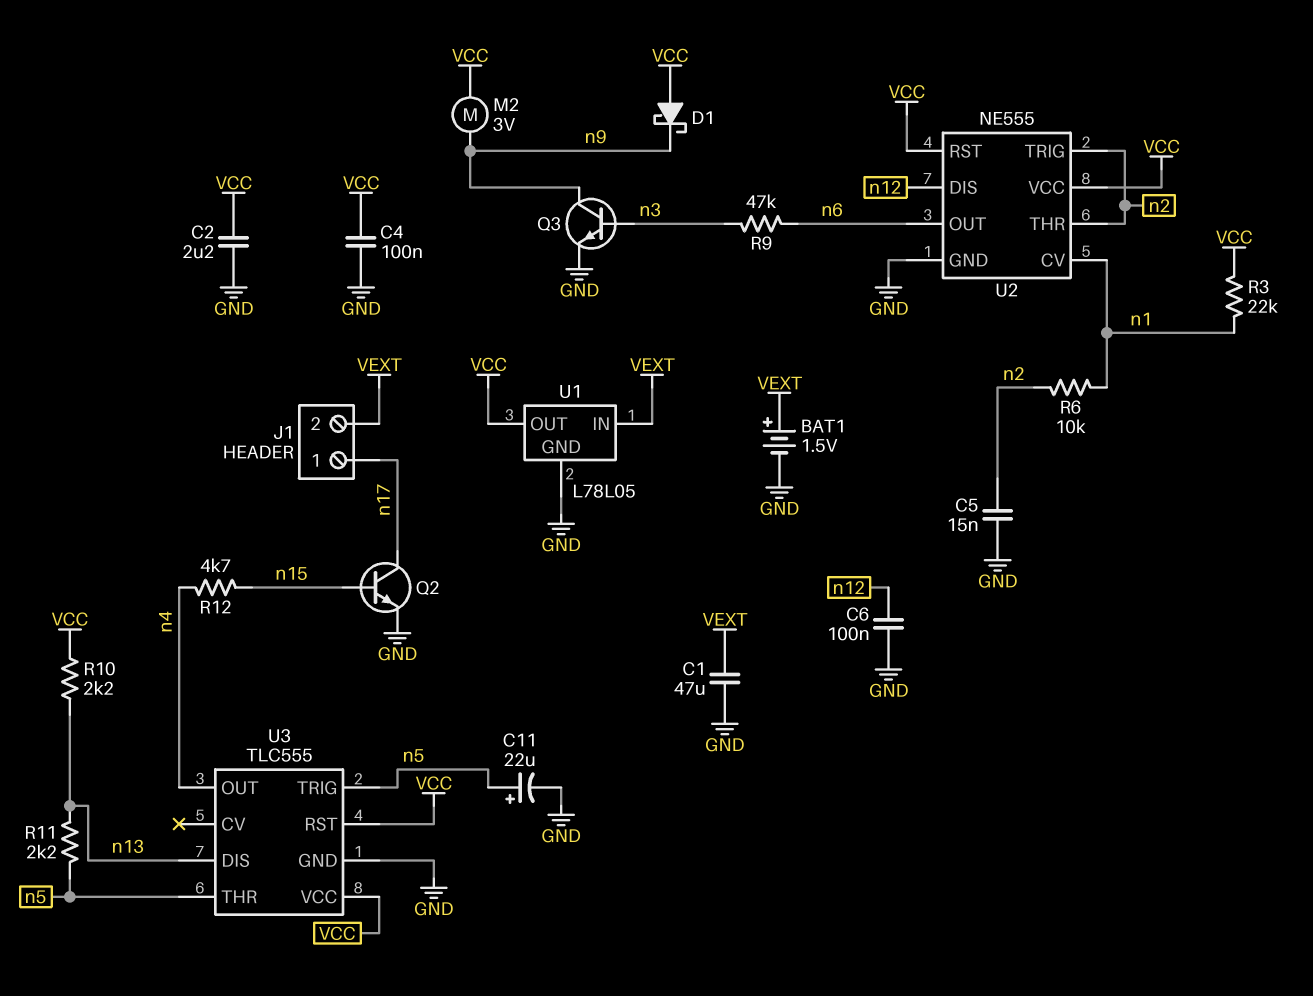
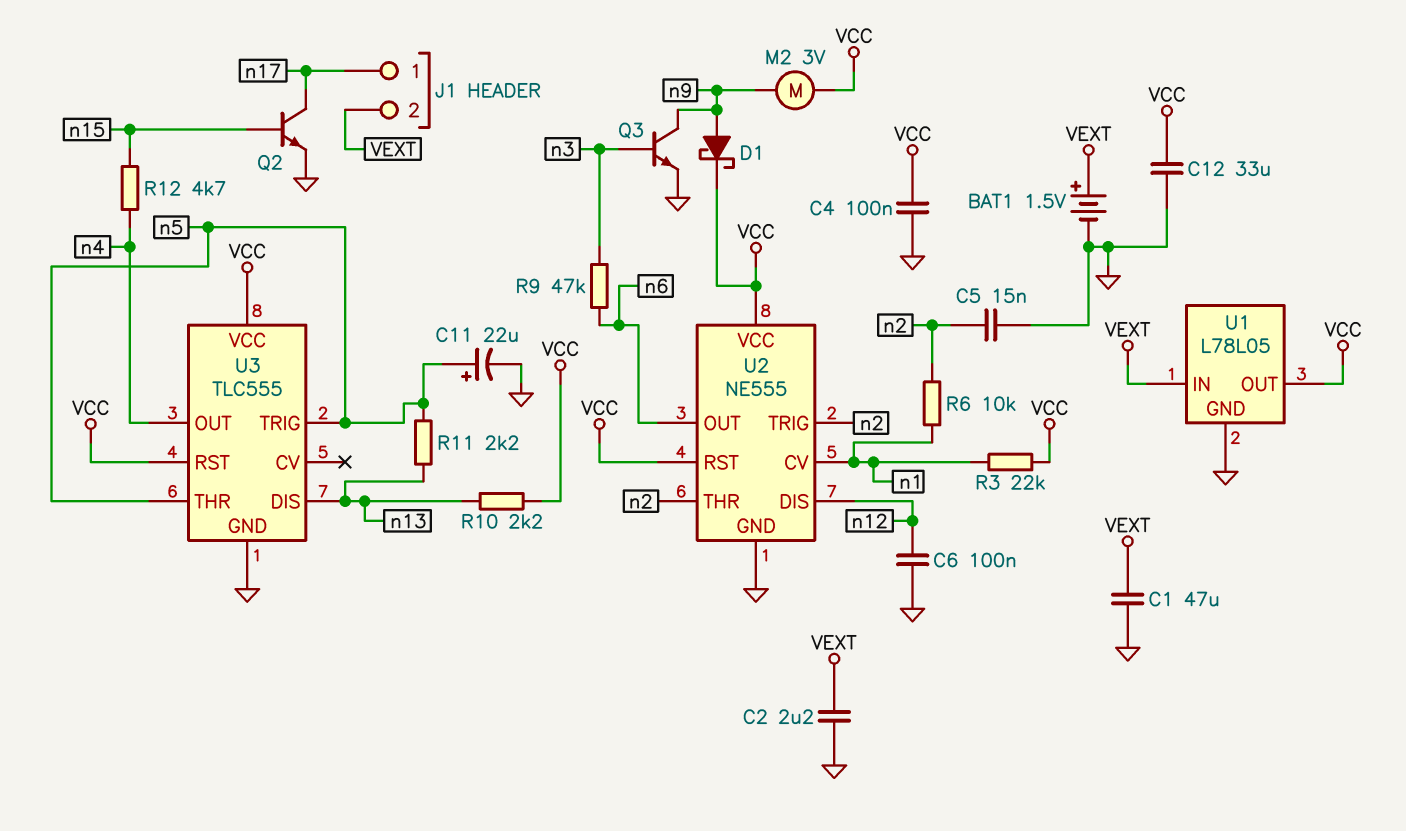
C2: 2.2uF (GND, VCC) -> 2.2uF (GND, VEXT)
C12: none -> 33uF (GND, VCC)
D1: schottky (A VCC, K n9) -> schottky (A n9, K VCC)

